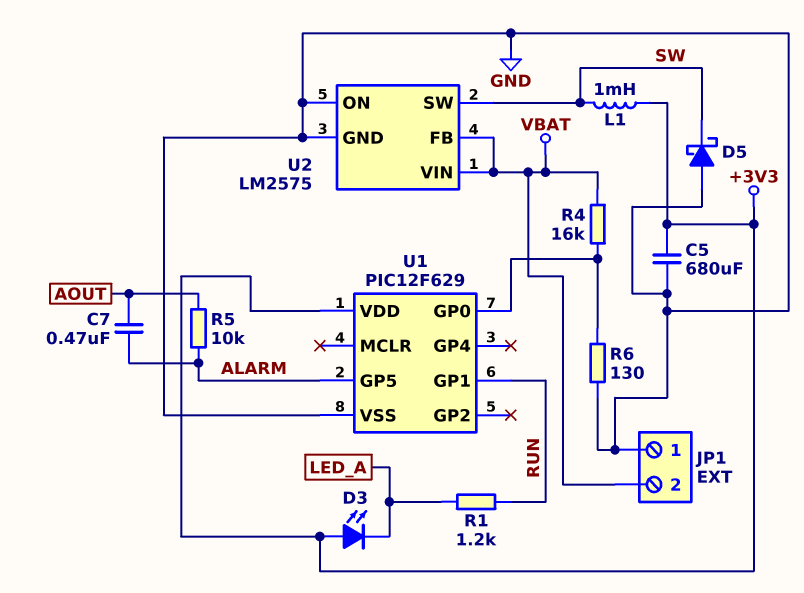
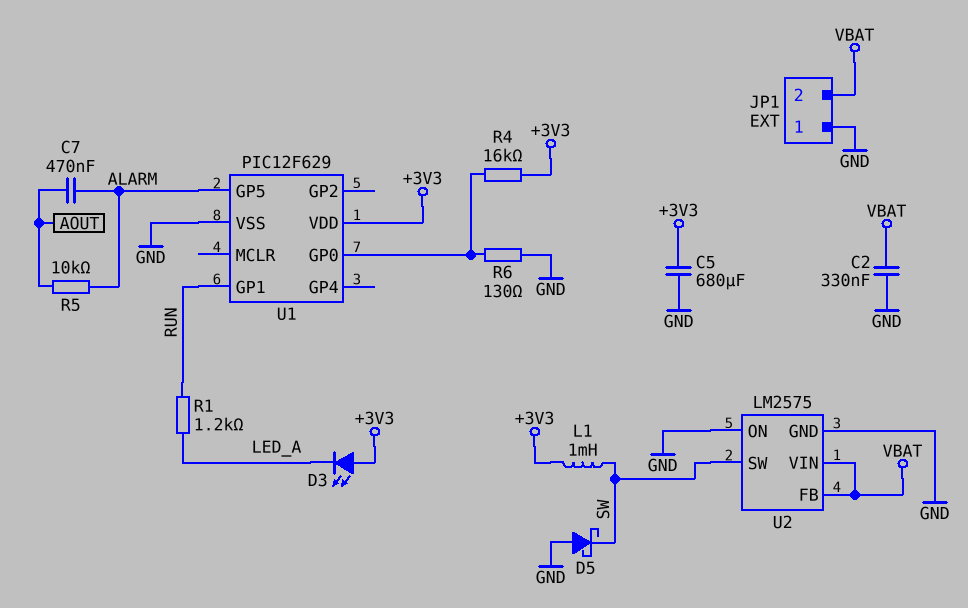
C2: none -> 330nF (GND, VBAT)
R4: 16k (U1/GP0, VBAT) -> 16k (+3V3, U1/GP0)

